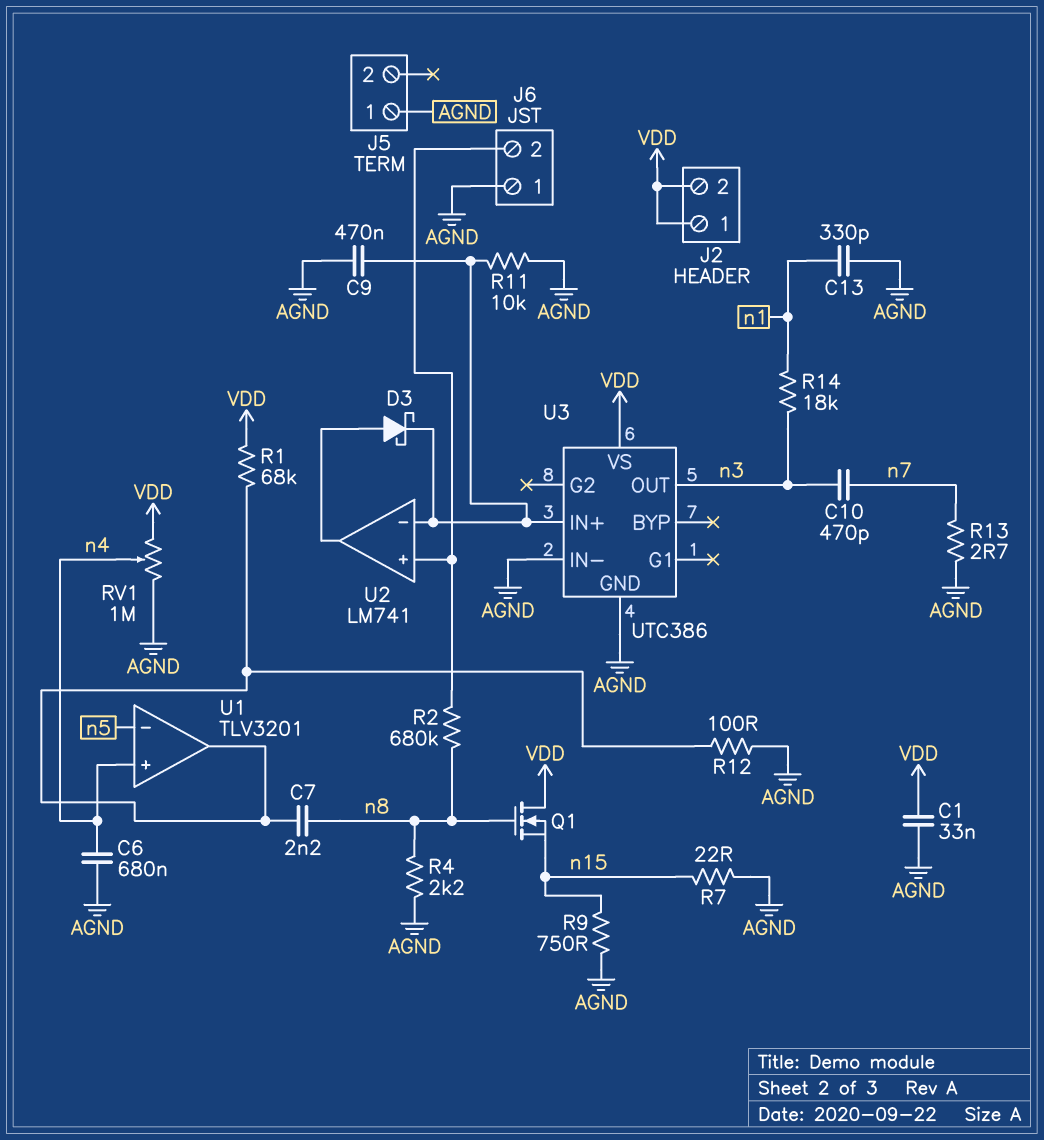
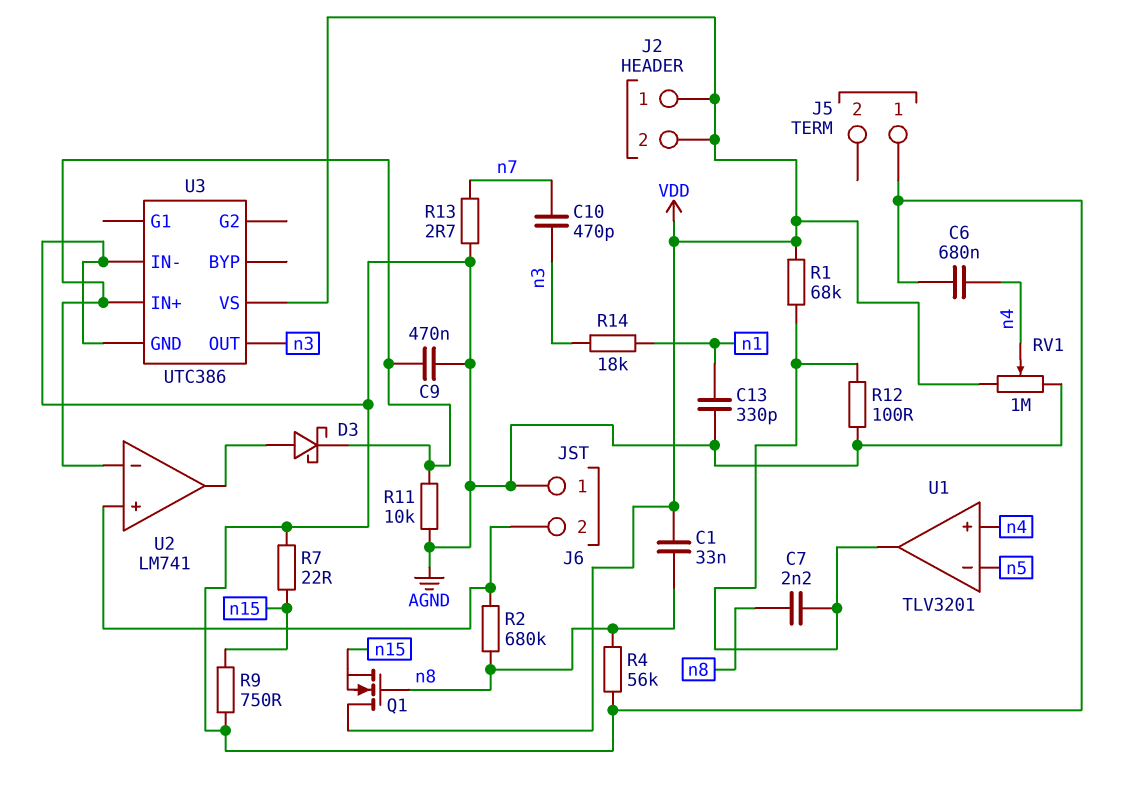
C1: 33nF (AGND, VDD) -> 33nF (VDD, n8)
R4: 2.2k (AGND, n8) -> 56k (AGND, n8)

